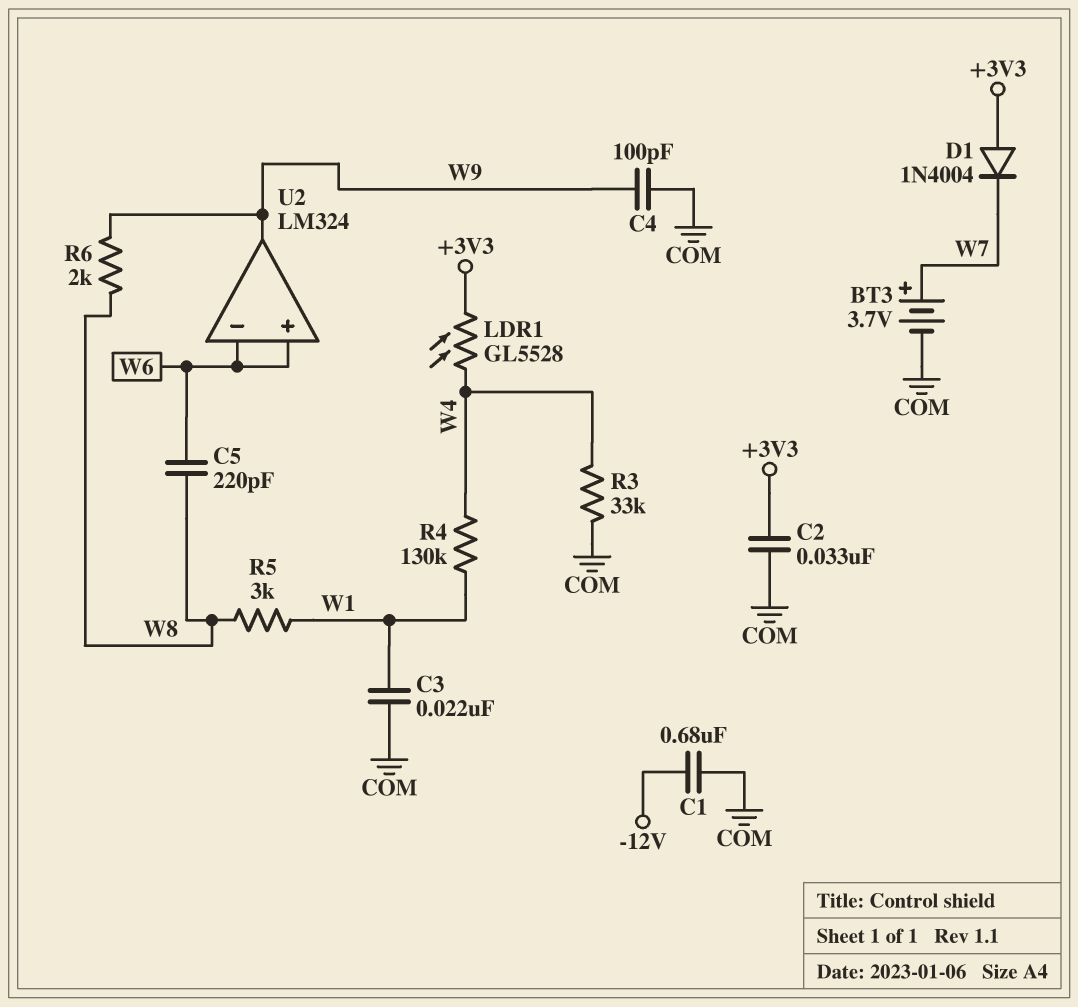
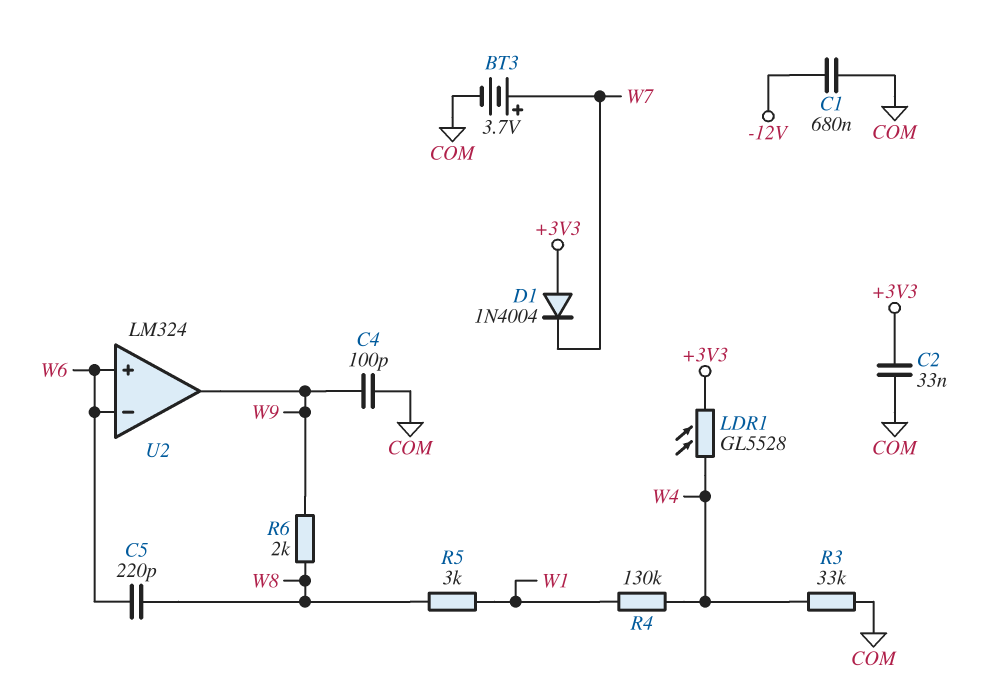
C3: 22nF (COM, W1) -> none

